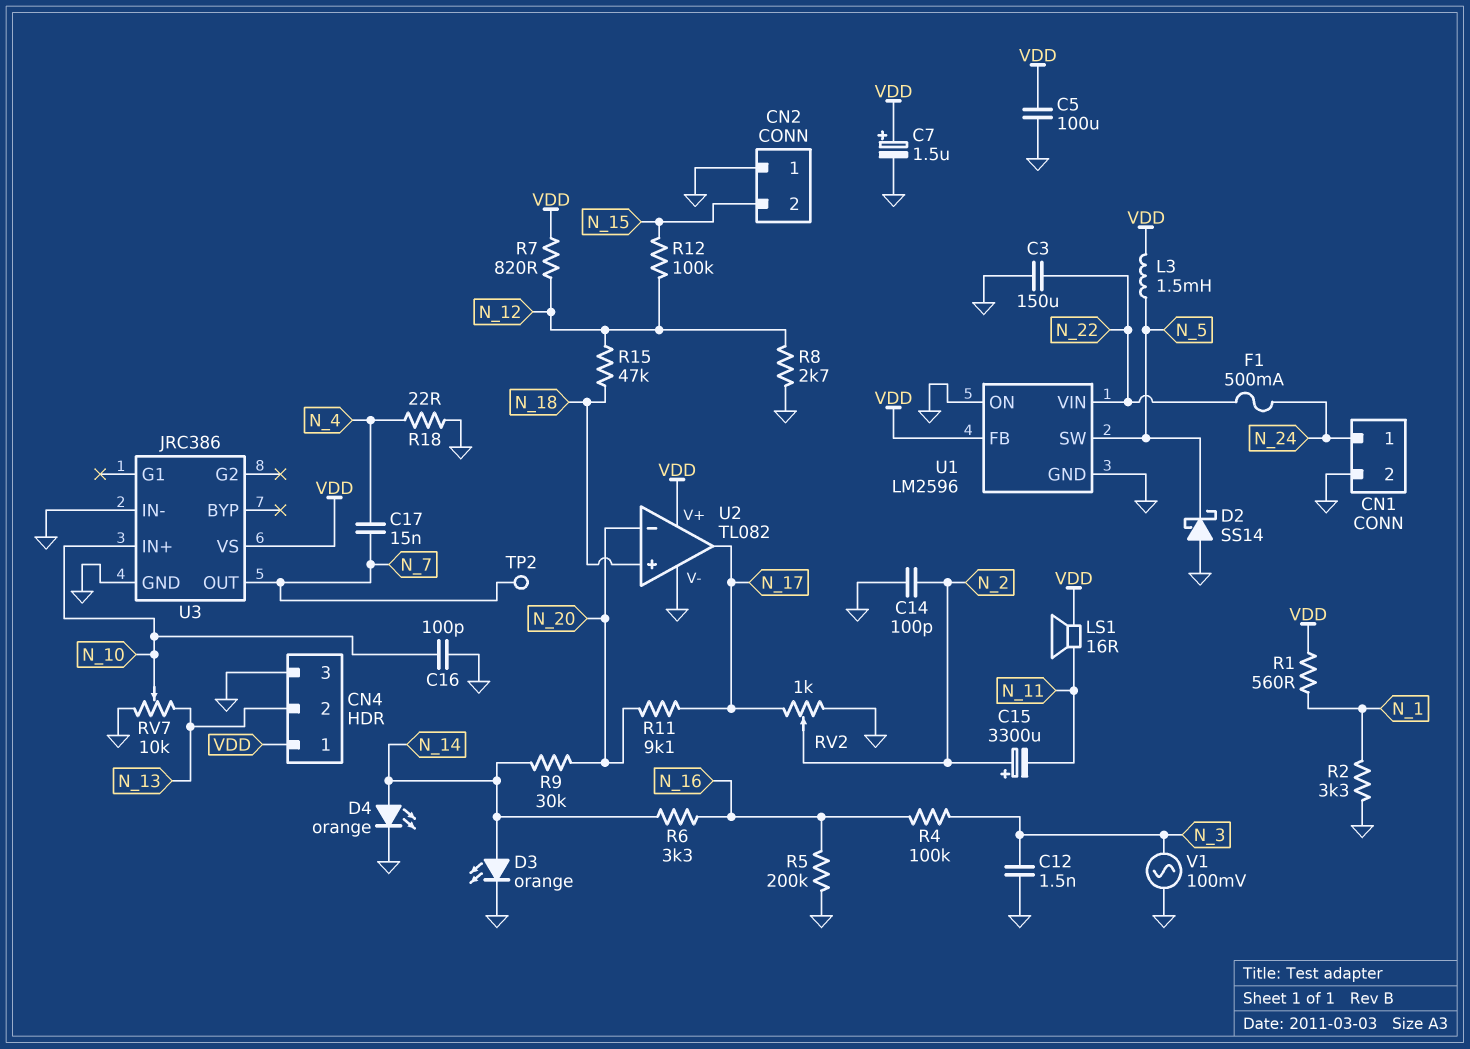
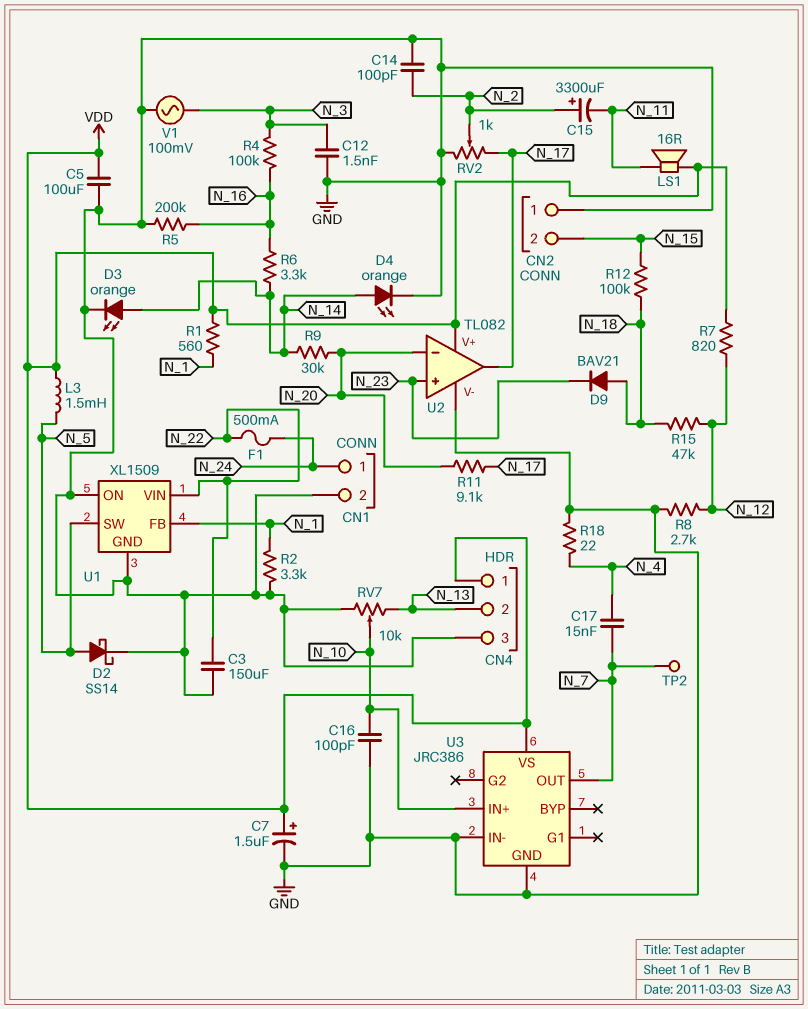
D2: schottky SS14 (A GND, K N_5) -> schottky SS14 (A N_5, K GND)
D9: none -> diode BAV21 (A N_18, K N_23)
R12: 100k (N_12, N_15) -> 100k (N_15, N_18)
U1: LM2596 -> XL1509
U1 pin FB: VDD -> N_1
U2 pin in+: N_18 -> N_23

